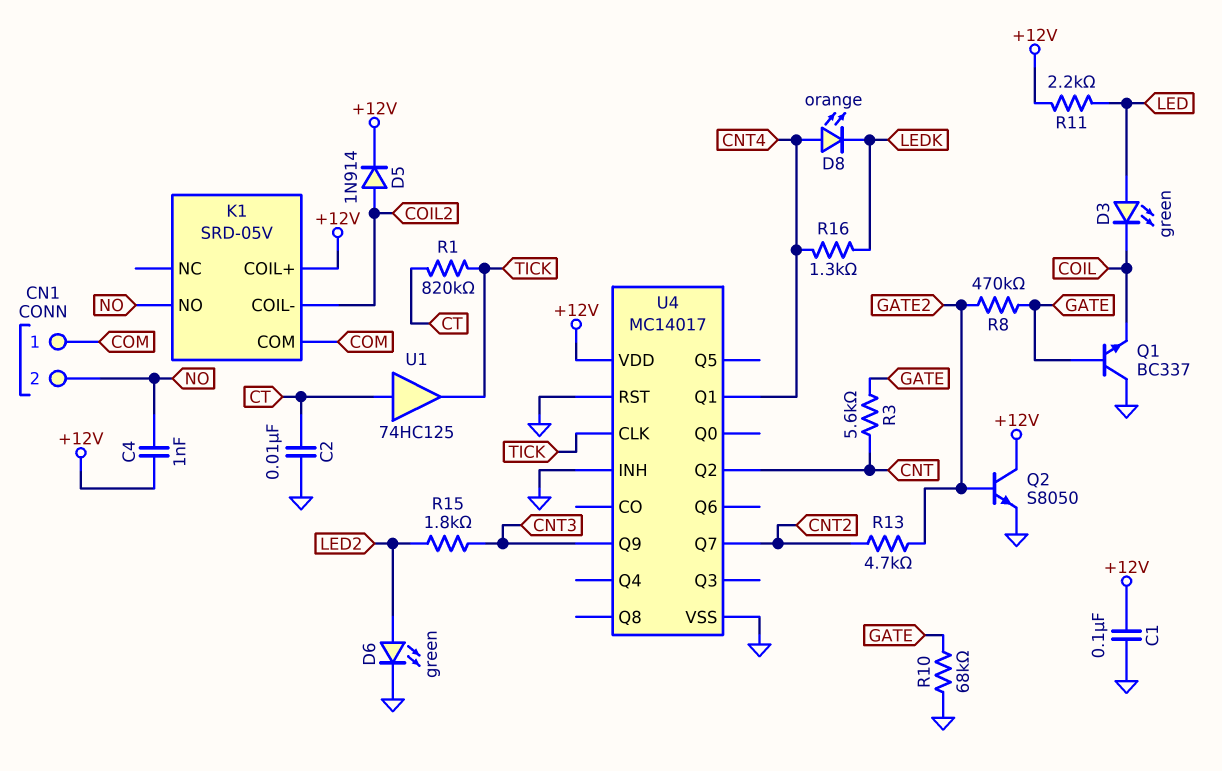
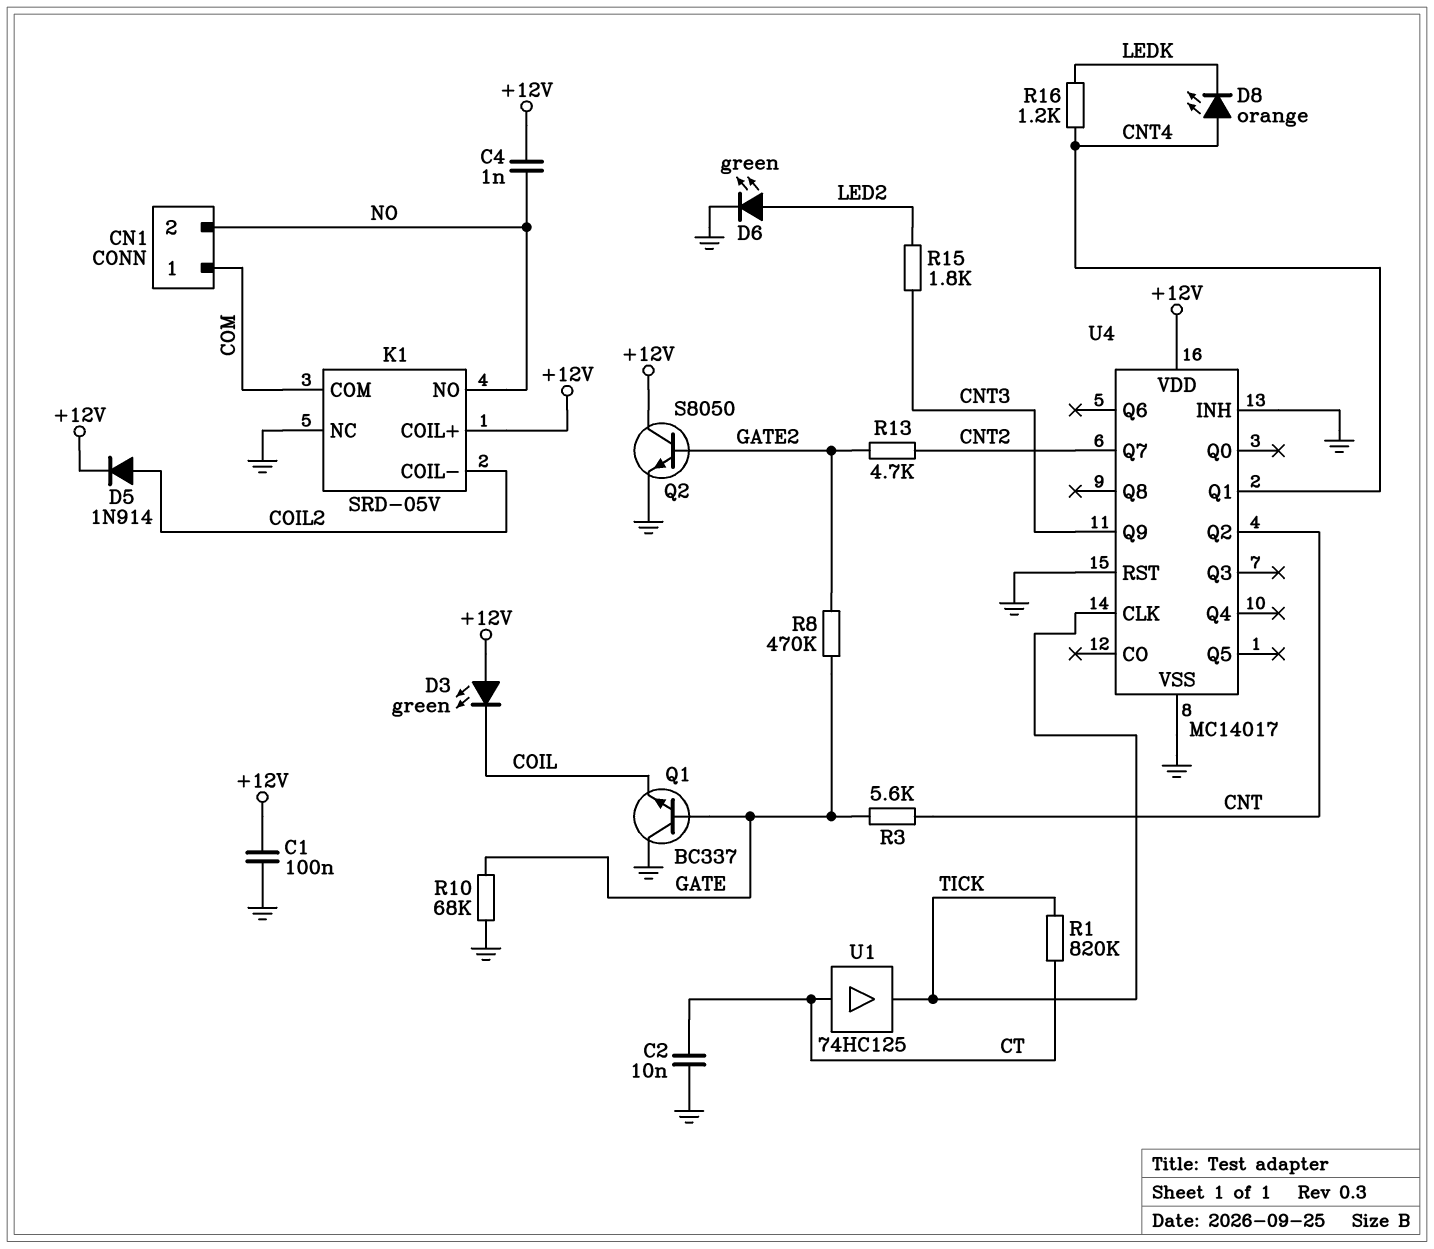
D3: LED green (A LED, K COIL) -> LED green (A +12V, K COIL)
K1 pin NC: none -> GND
R11: 2.2k (+12V, LED) -> none
R16: 1.3k (CNT4, LEDK) -> 1.2k (CNT4, LEDK)

